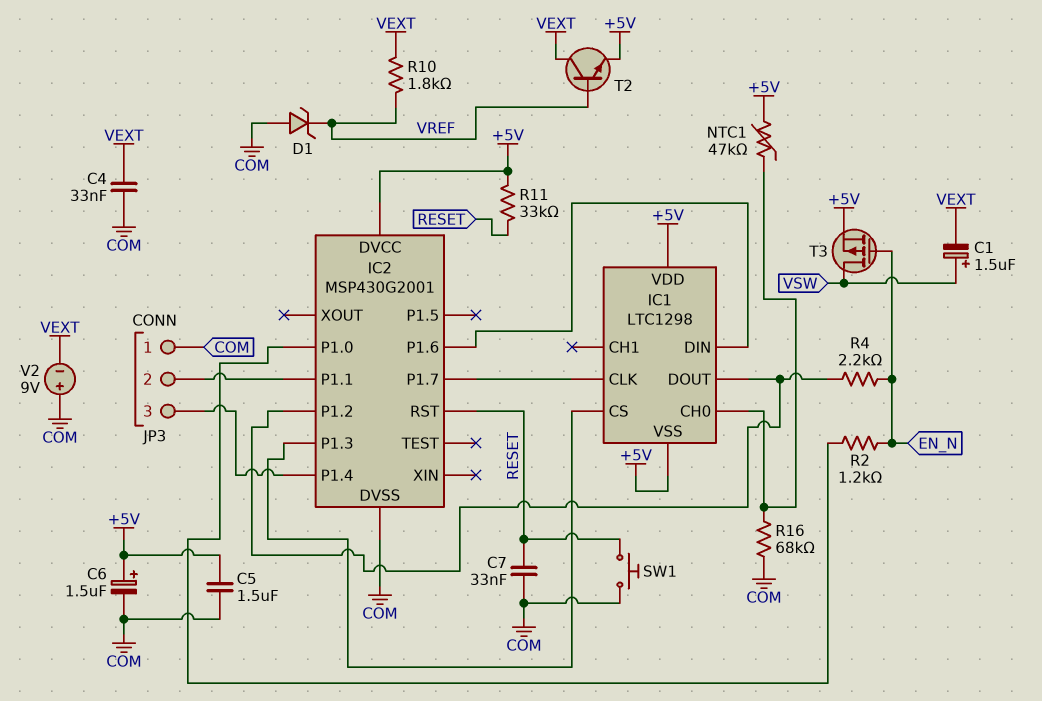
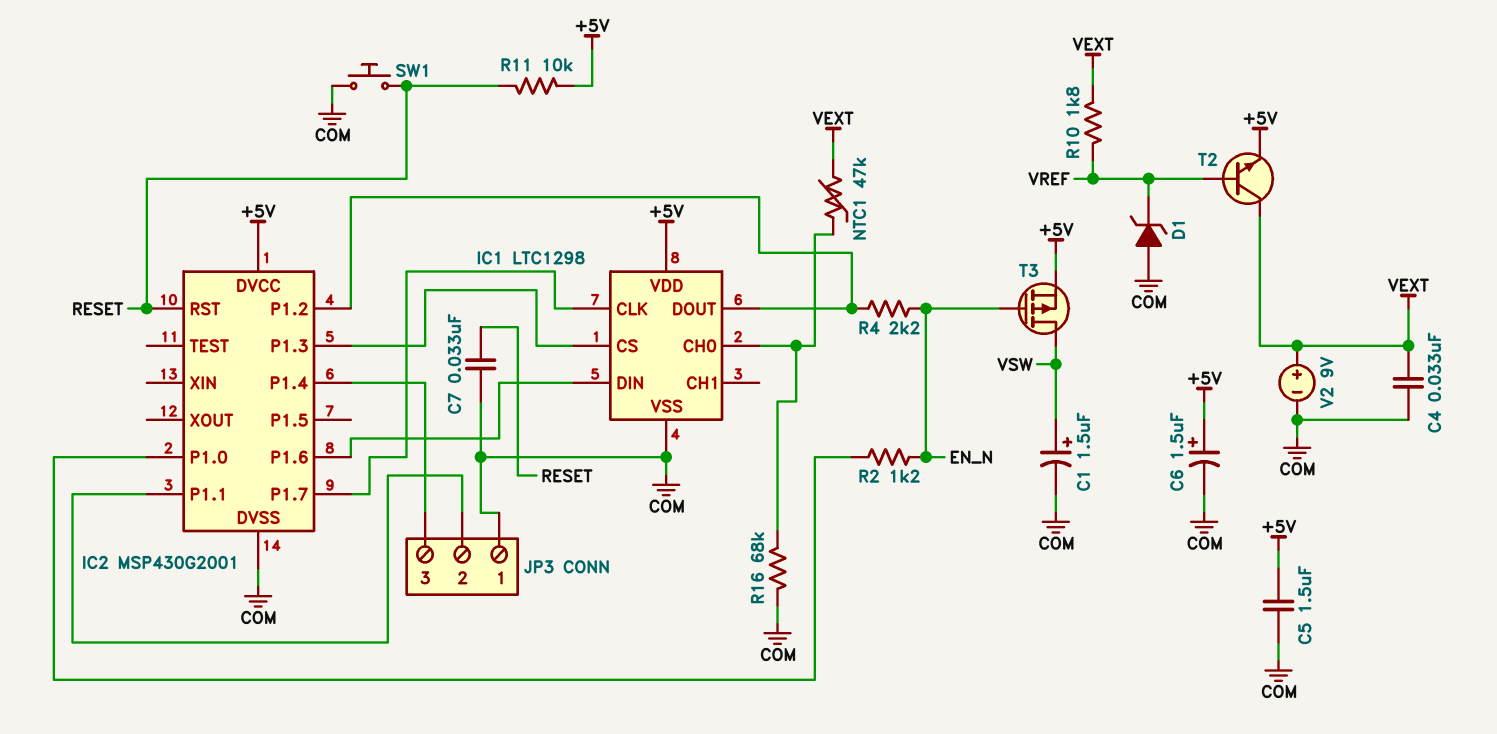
C1: 1.5uF (plus VSW, minus VEXT) -> 1.5uF (plus VSW, minus COM)
IC1 pin VSS: +5V -> COM
NTC1: 47k (+5V, IC1/CH0) -> 47k (IC1/CH0, VEXT)
R11: 33k (+5V, RESET) -> 10k (+5V, RESET)
V2: 9V (plus COM, minus VEXT) -> 9V (plus VEXT, minus COM)

